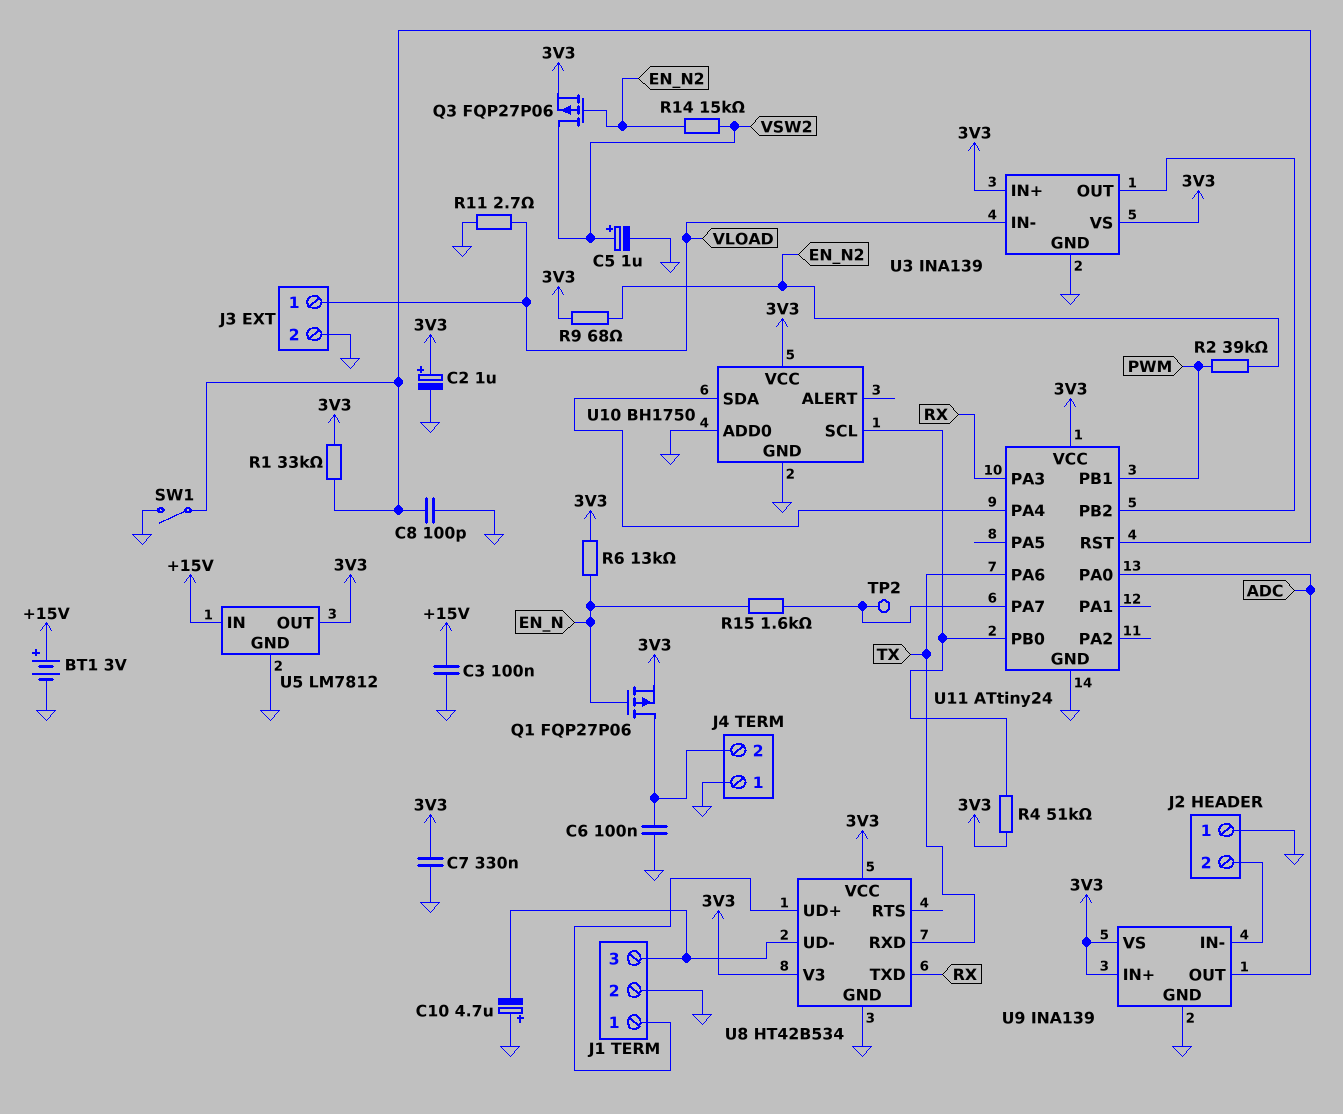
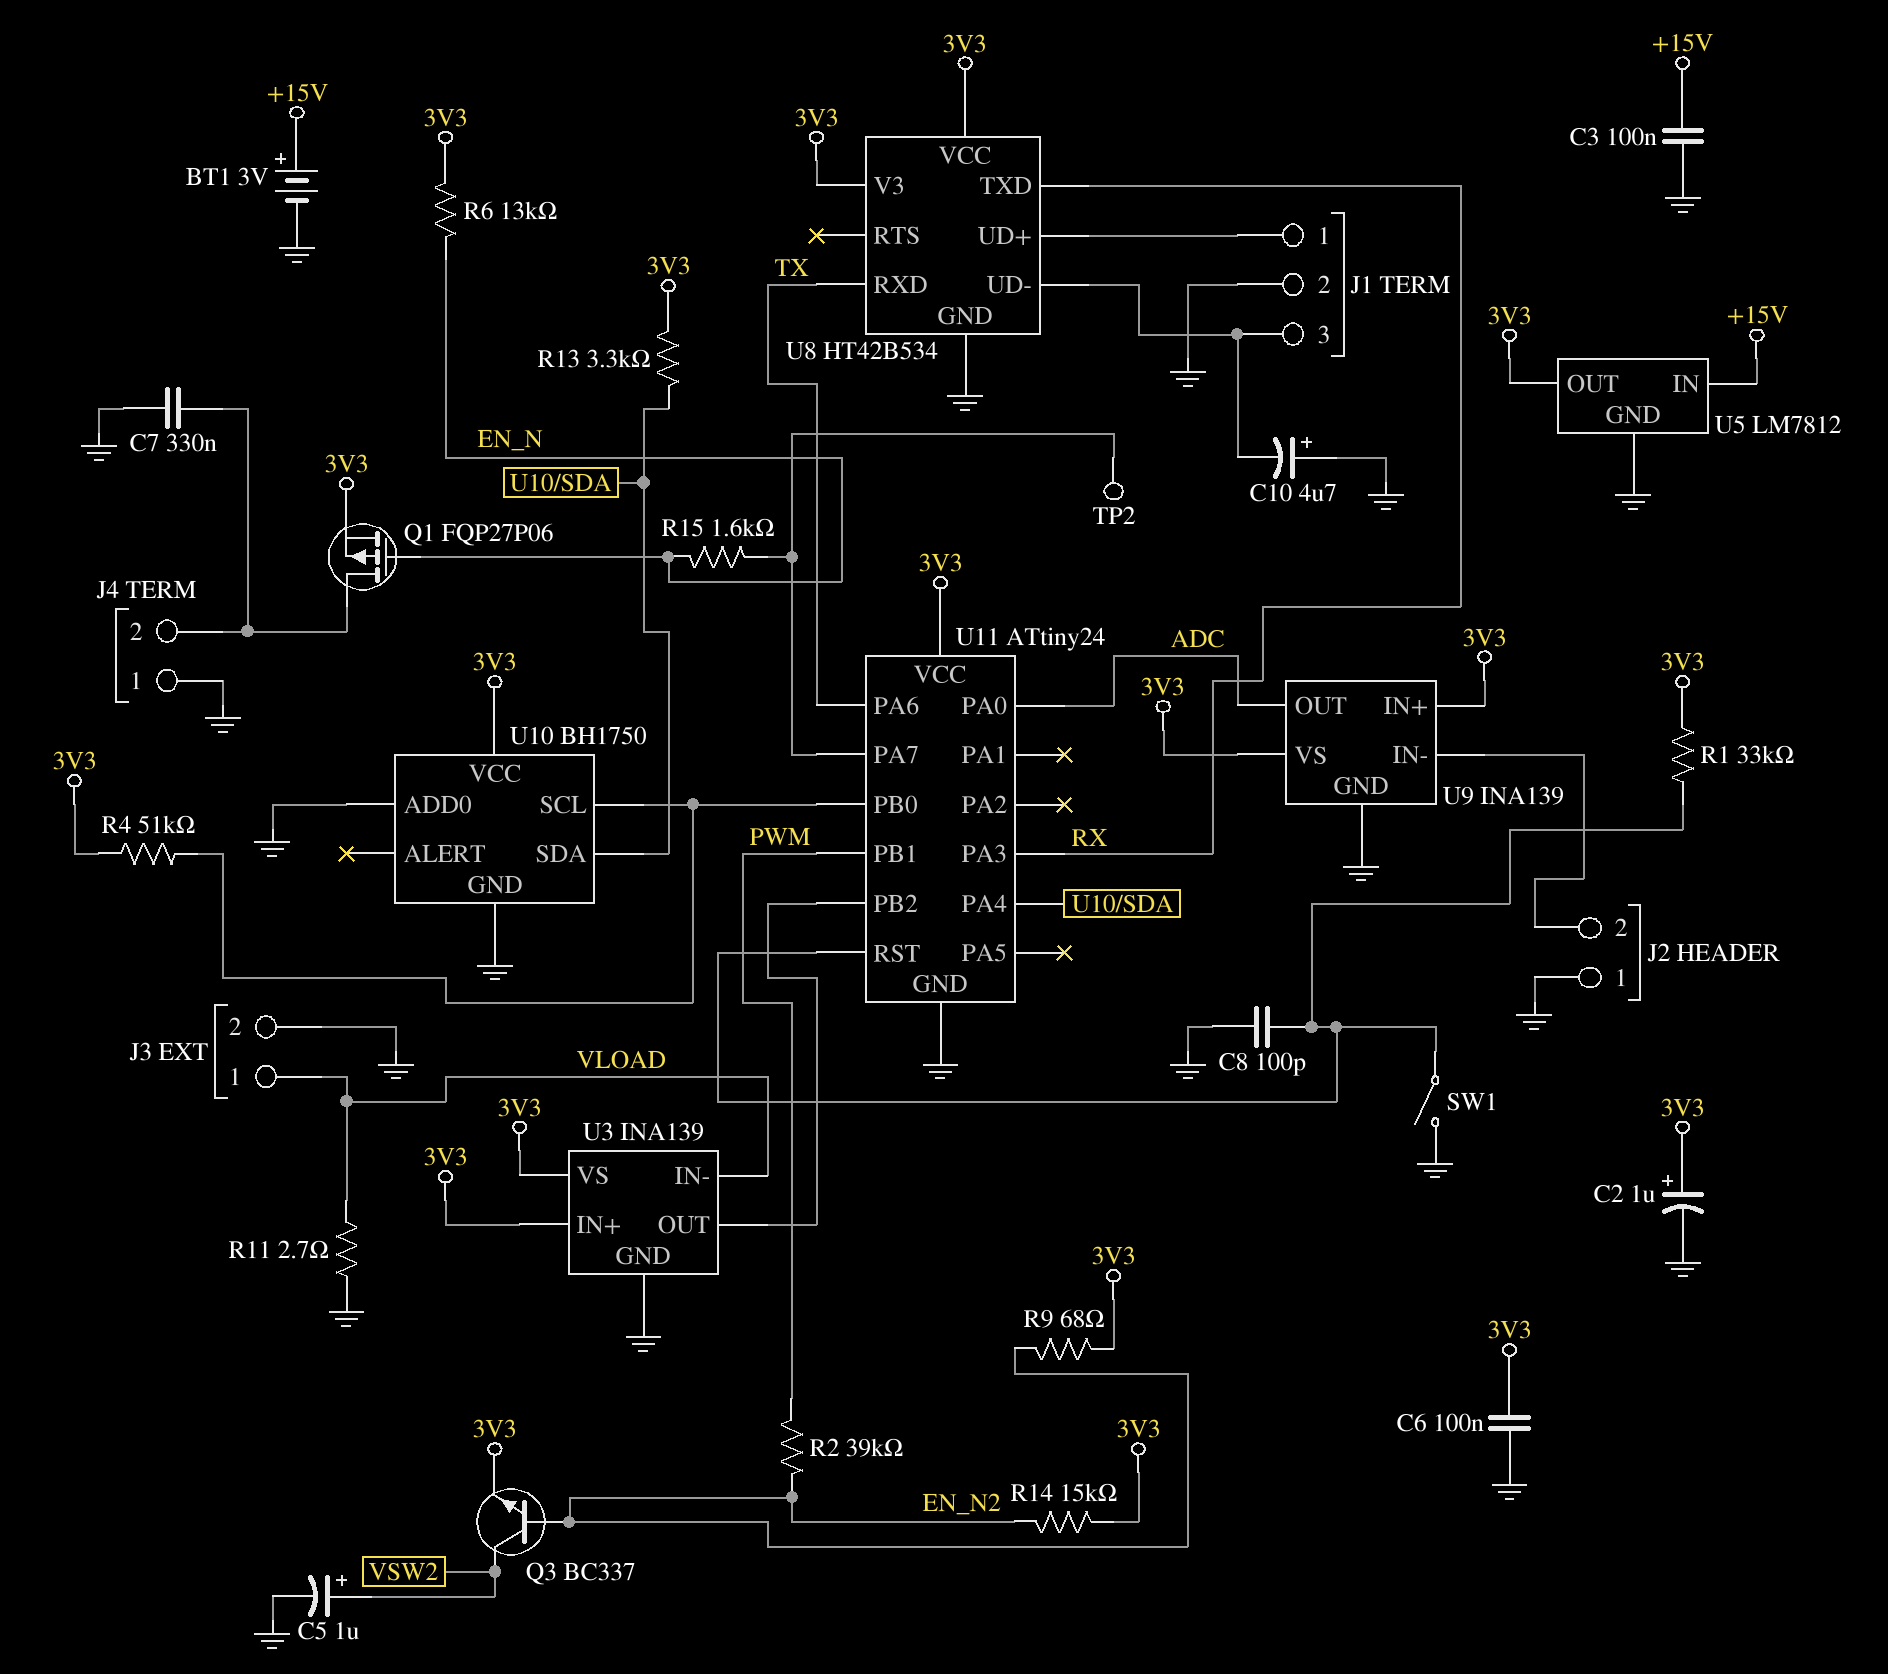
C6: 100nF (GND, J4/2) -> 100nF (3V3, GND)
C7: 330nF (3V3, GND) -> 330nF (GND, J4/2)
Q3: PMOS FQP27P06 (G EN_N2, D VSW2, S 3V3) -> NPN BC337 (B EN_N2, C VSW2, E 3V3)
R13: none -> 3.3k (3V3, U10/SDA)
R14: 15k (EN_N2, VSW2) -> 15k (3V3, EN_N2)

